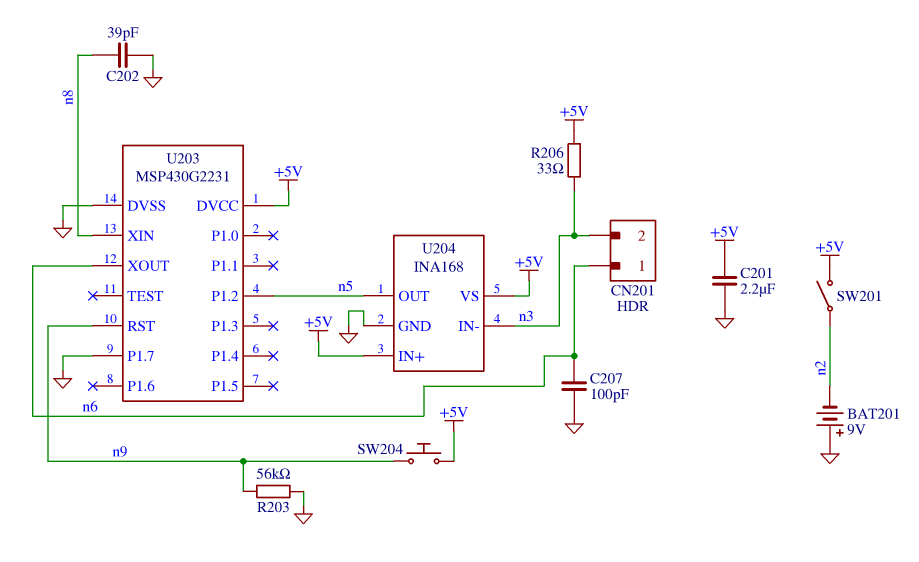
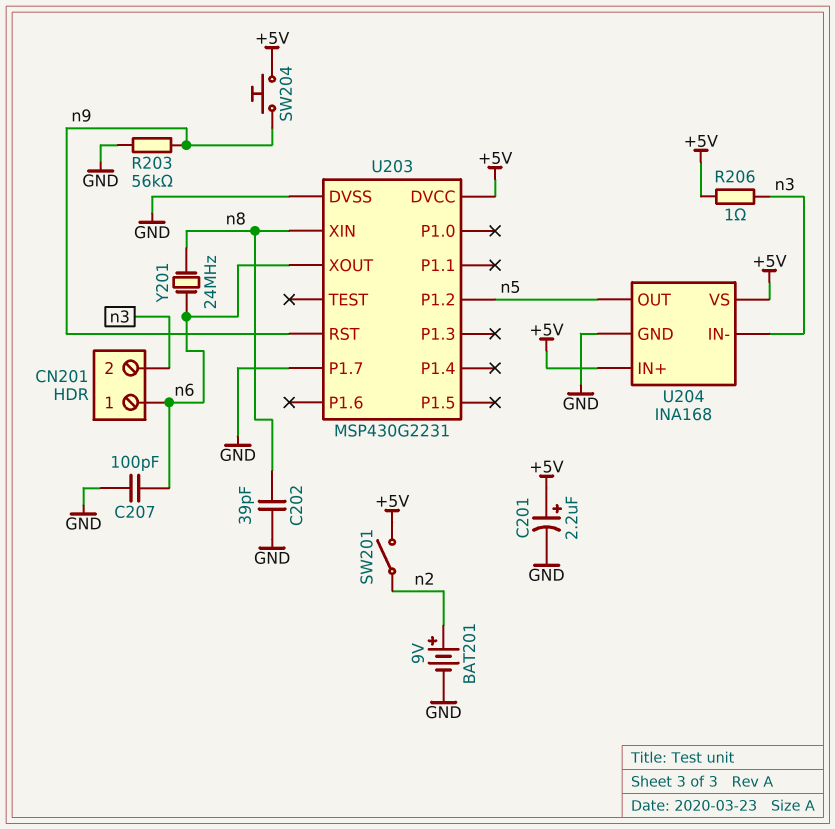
BAT201: 9V (plus GND, minus n2) -> 9V (plus n2, minus GND)
C201: 2.2uF (+5V, GND) -> 2.2uF (plus +5V, minus GND)
R206: 33 (+5V, n3) -> 1 (+5V, n3)
Y201: none -> 24MHz (n6, n8)

